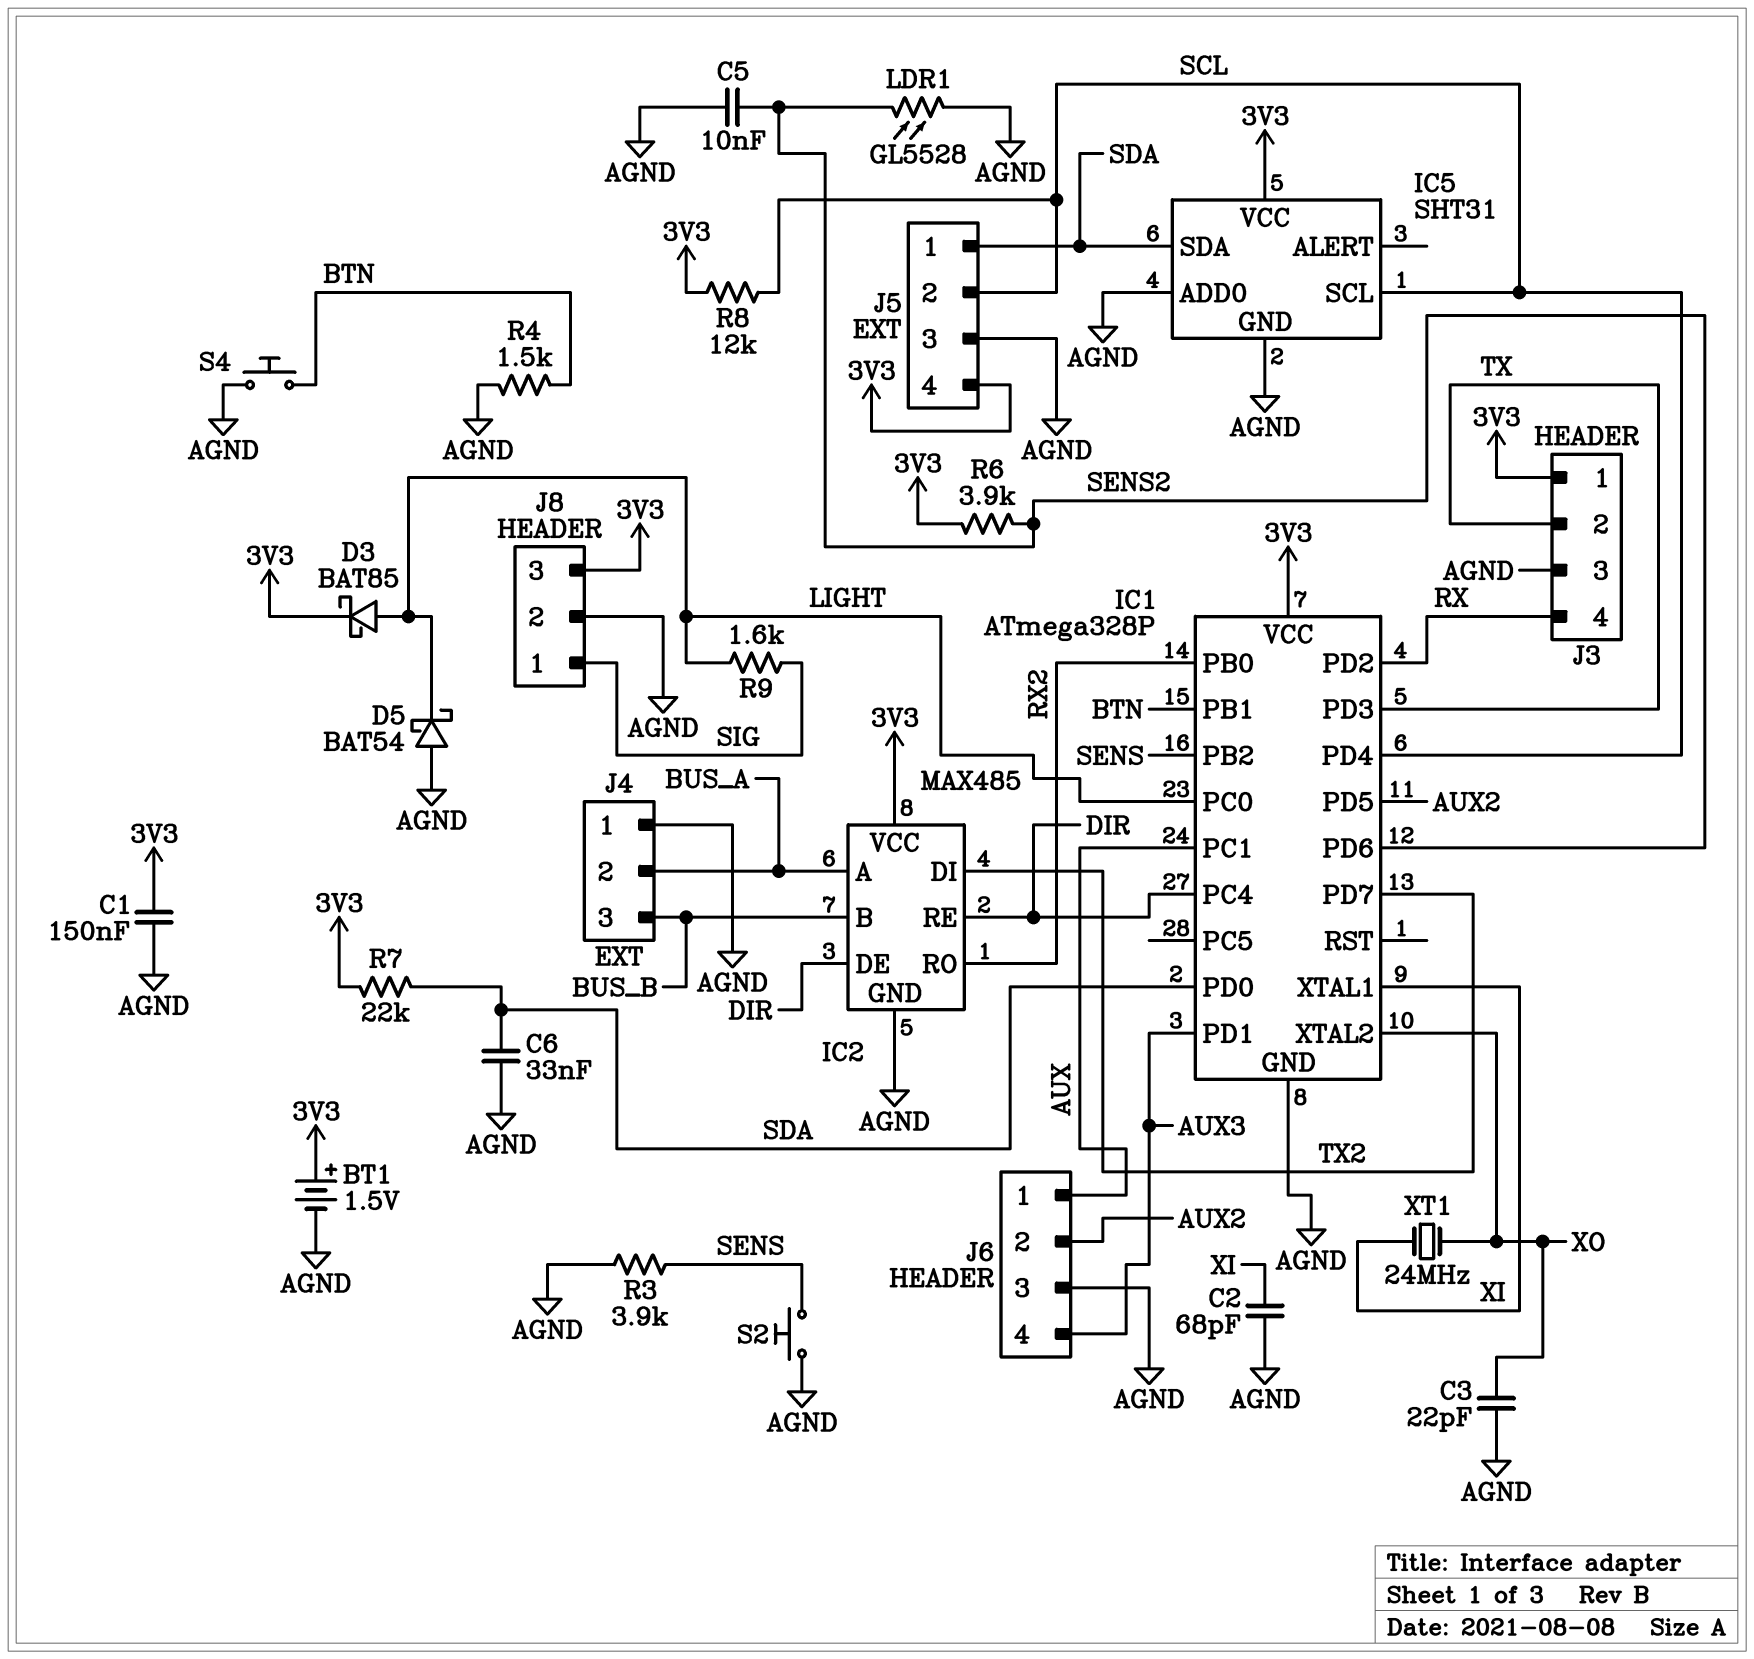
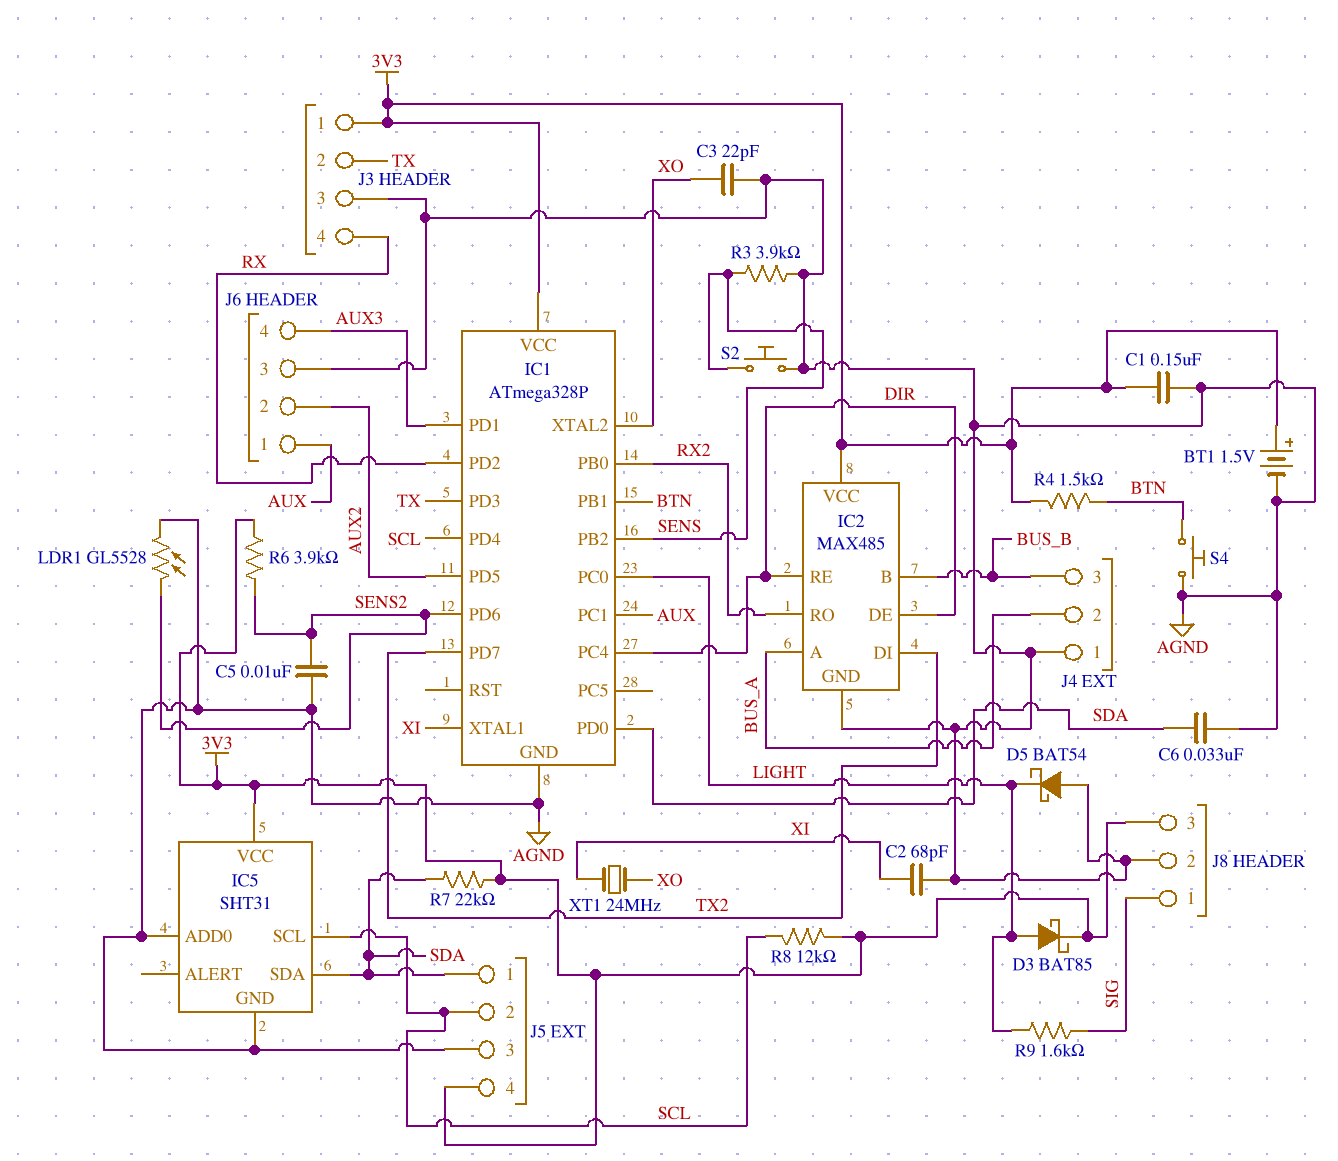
R4: 1.5k (AGND, BTN) -> 1.5k (3V3, BTN)

